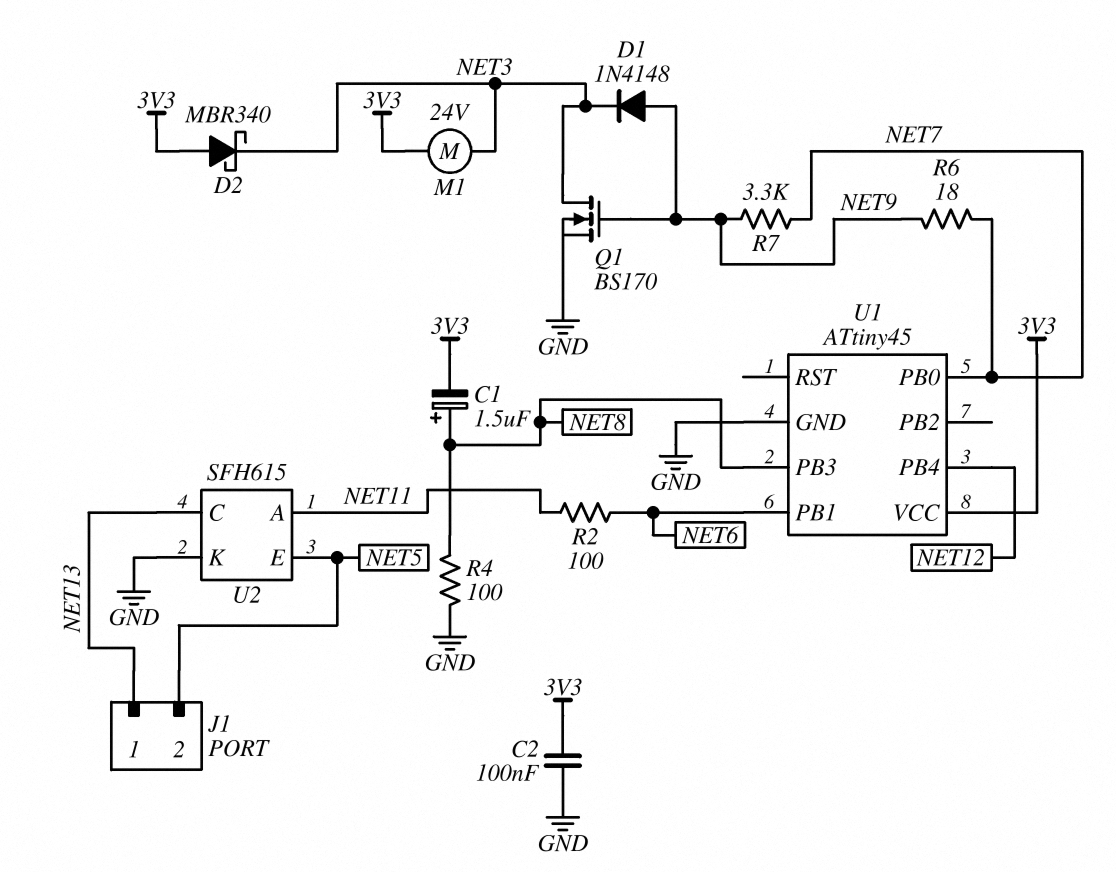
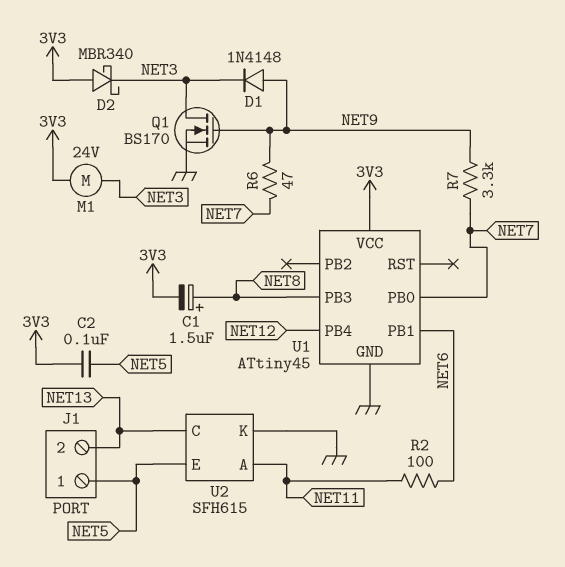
C2: 100nF (3V3, GND) -> 100nF (3V3, NET5)
J1 pin 1: NET13 -> NET5
J1 pin 2: NET5 -> NET13
R4: 100 (GND, NET8) -> none
R6: 18 (NET7, NET9) -> 47 (NET7, NET9)

